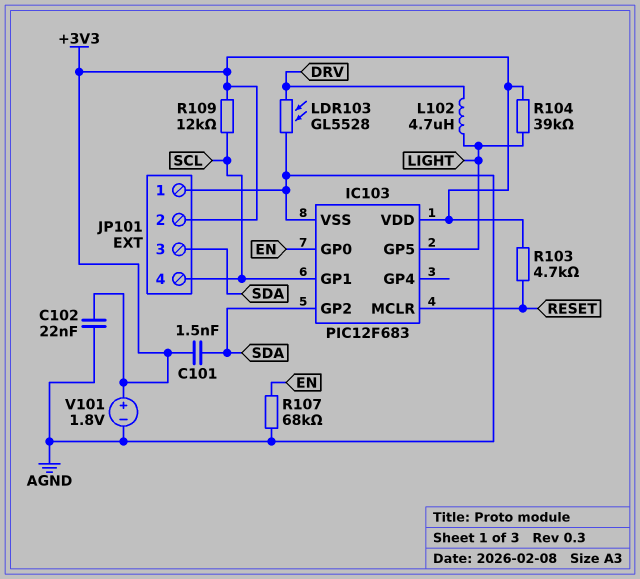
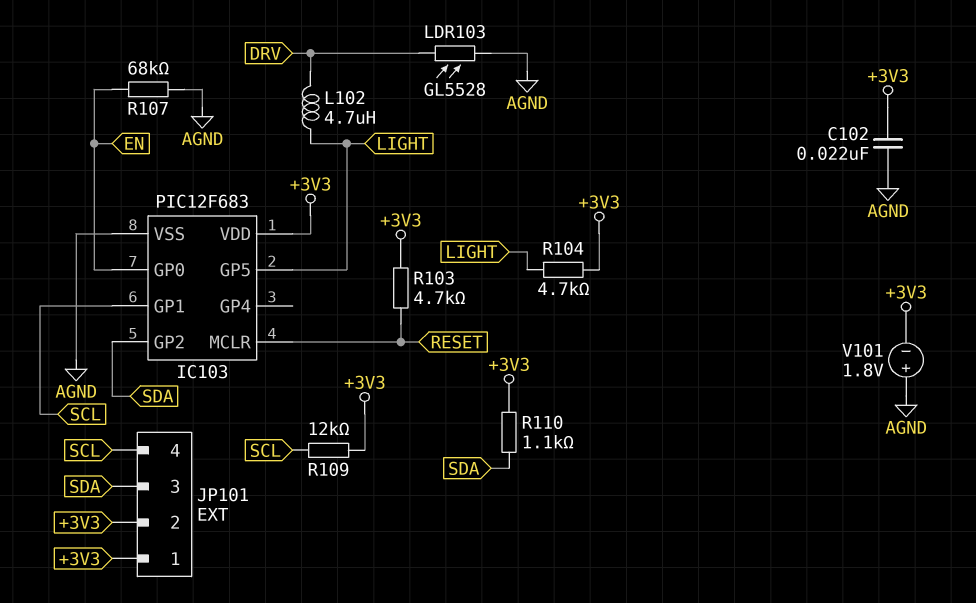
C101: 1.5nF (+3V3, SDA) -> none
JP101 pin 1: AGND -> +3V3
R104: 39k (+3V3, LIGHT) -> 4.7k (+3V3, LIGHT)
R110: none -> 1.1k (+3V3, SDA)
V101: 1.8V (plus +3V3, minus AGND) -> 1.8V (plus AGND, minus +3V3)

